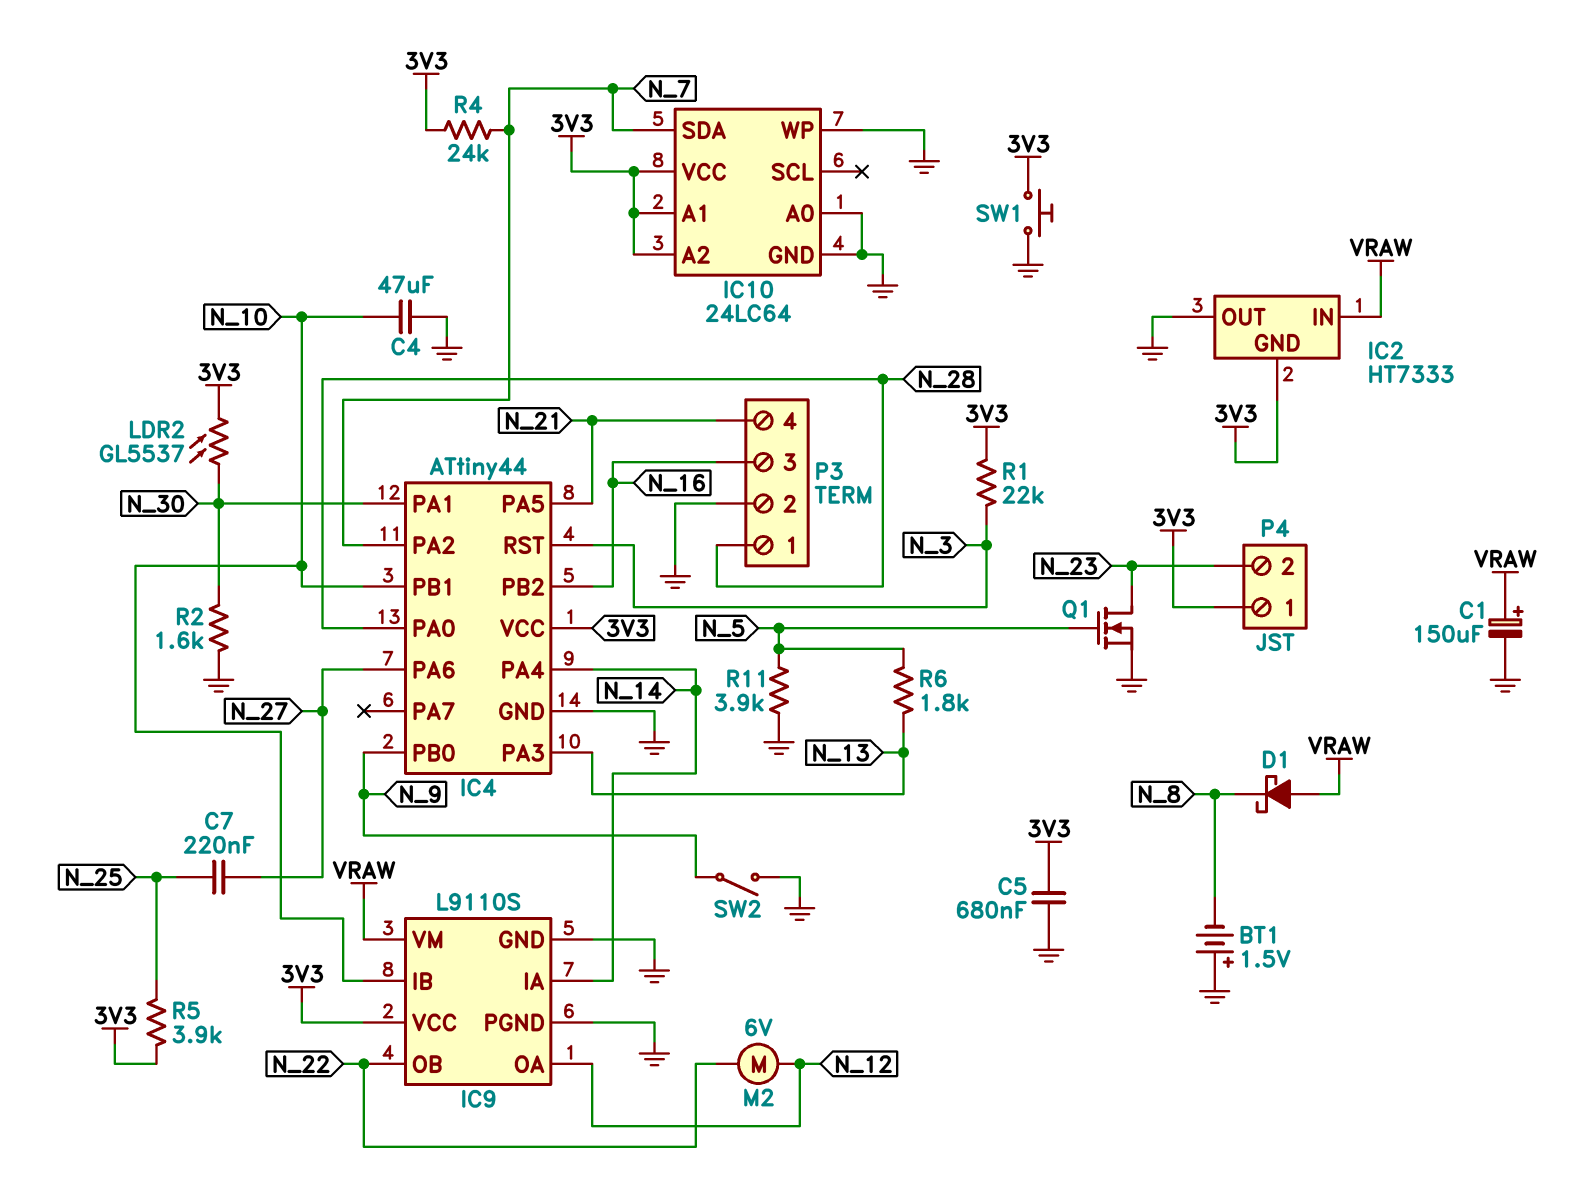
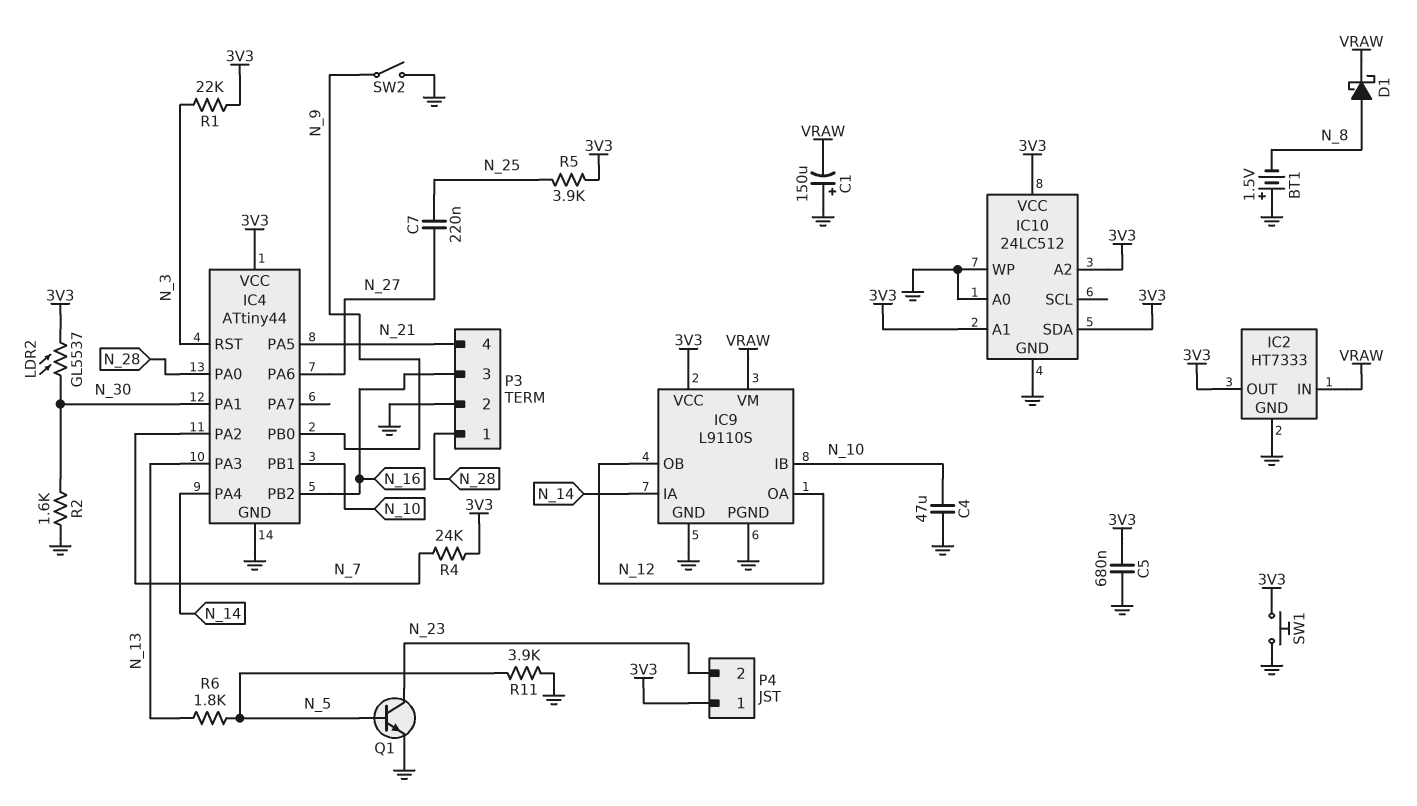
C1: 150uF (plus VRAW, minus GND) -> 150uF (plus GND, minus VRAW)
D1: schottky (A VRAW, K N_8) -> schottky (A N_8, K VRAW)
IC2 pin GND: 3V3 -> GND
IC2 pin OUT: GND -> 3V3
IC9 pin OB: N_22 -> N_12
IC10: 24LC64 -> 24LC512
IC10 pin SDA: N_7 -> 3V3
M2: motor 6V (N_12, N_22) -> none
Q1: NMOS (G N_5, D N_23, S GND) -> NPN (B N_5, C N_23, E GND)

